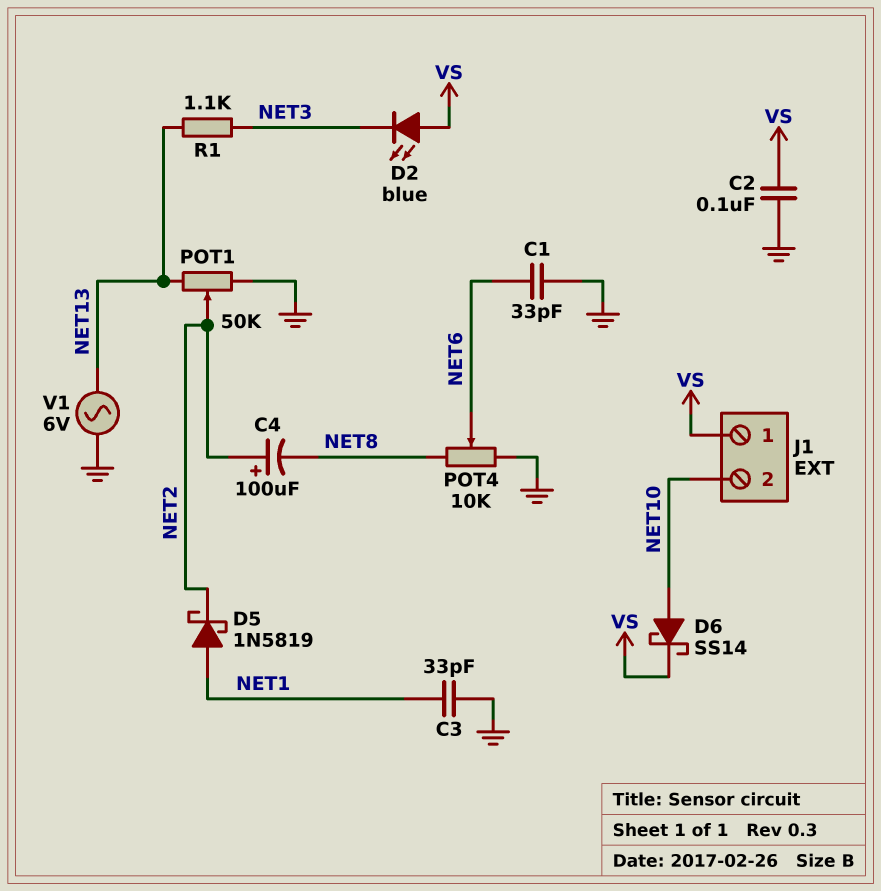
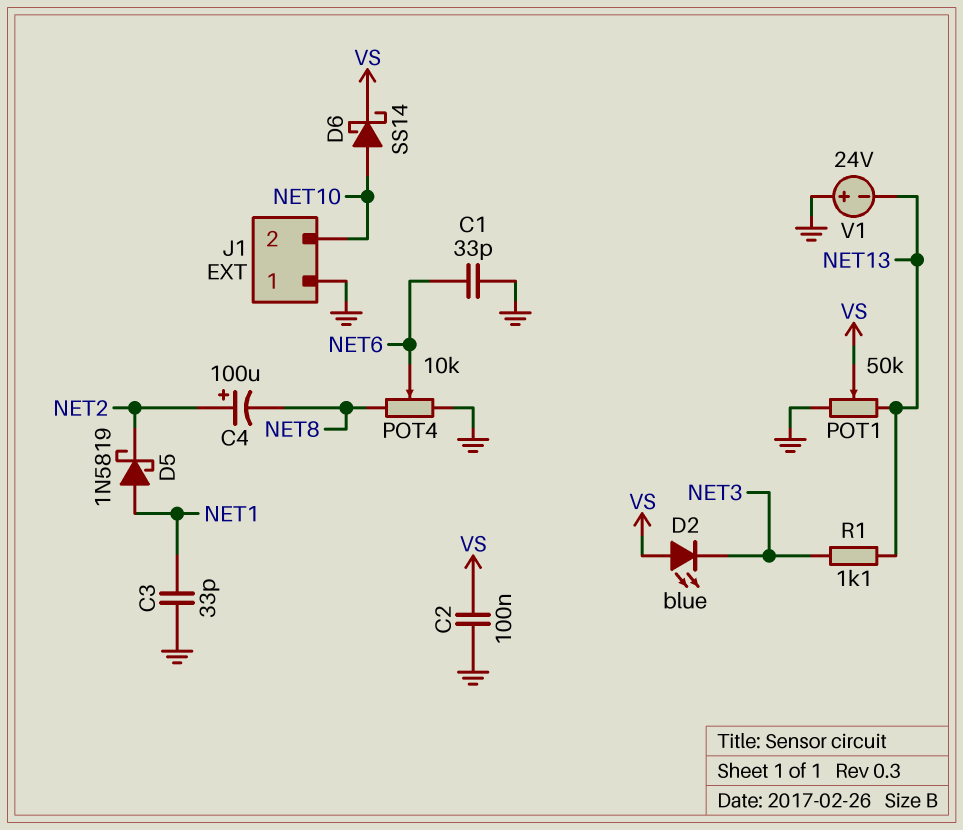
J1 pin 1: VS -> GND
POT1: 50k (GND, NET13, wiper NET2) -> 50k (GND, NET13, wiper VS)
V1: AC 6V (GND, NET13) -> 24V (plus GND, minus NET13)

